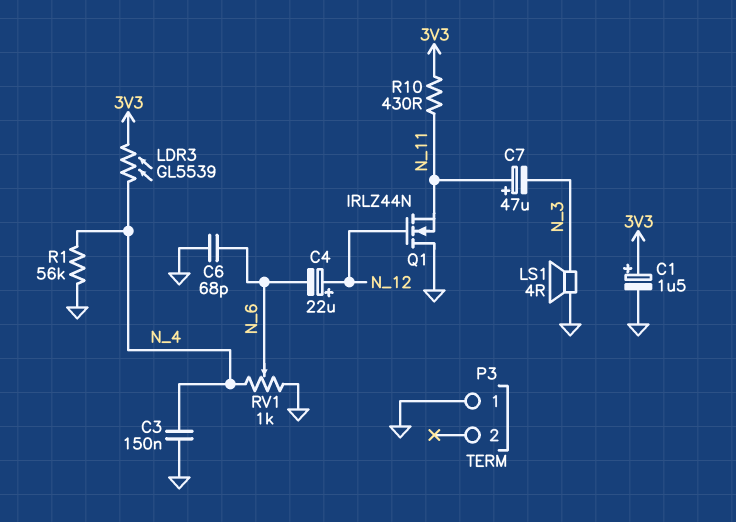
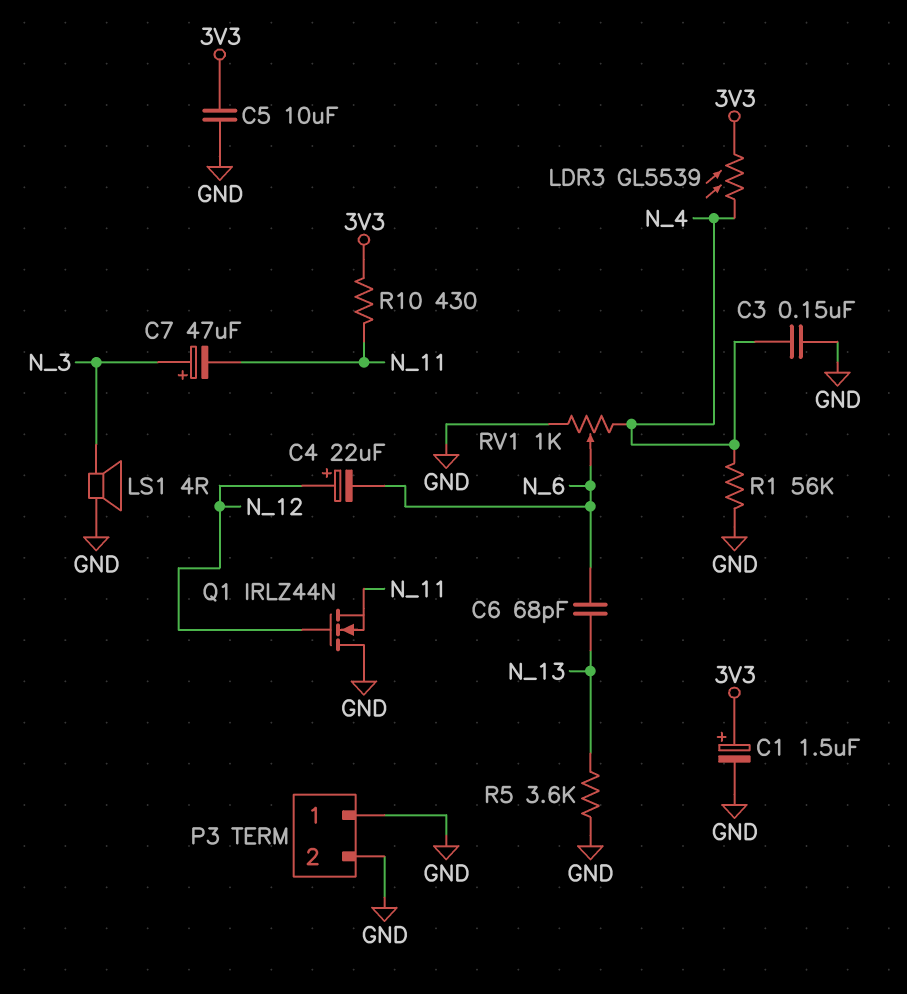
C5: none -> 10uF (3V3, GND)
C6: 68pF (GND, N_6) -> 68pF (N_6, N_13)
C7: 47uF (plus N_11, minus N_3) -> 47uF (plus N_3, minus N_11)
P3 pin 2: none -> GND
R5: none -> 3.6k (GND, N_13)

